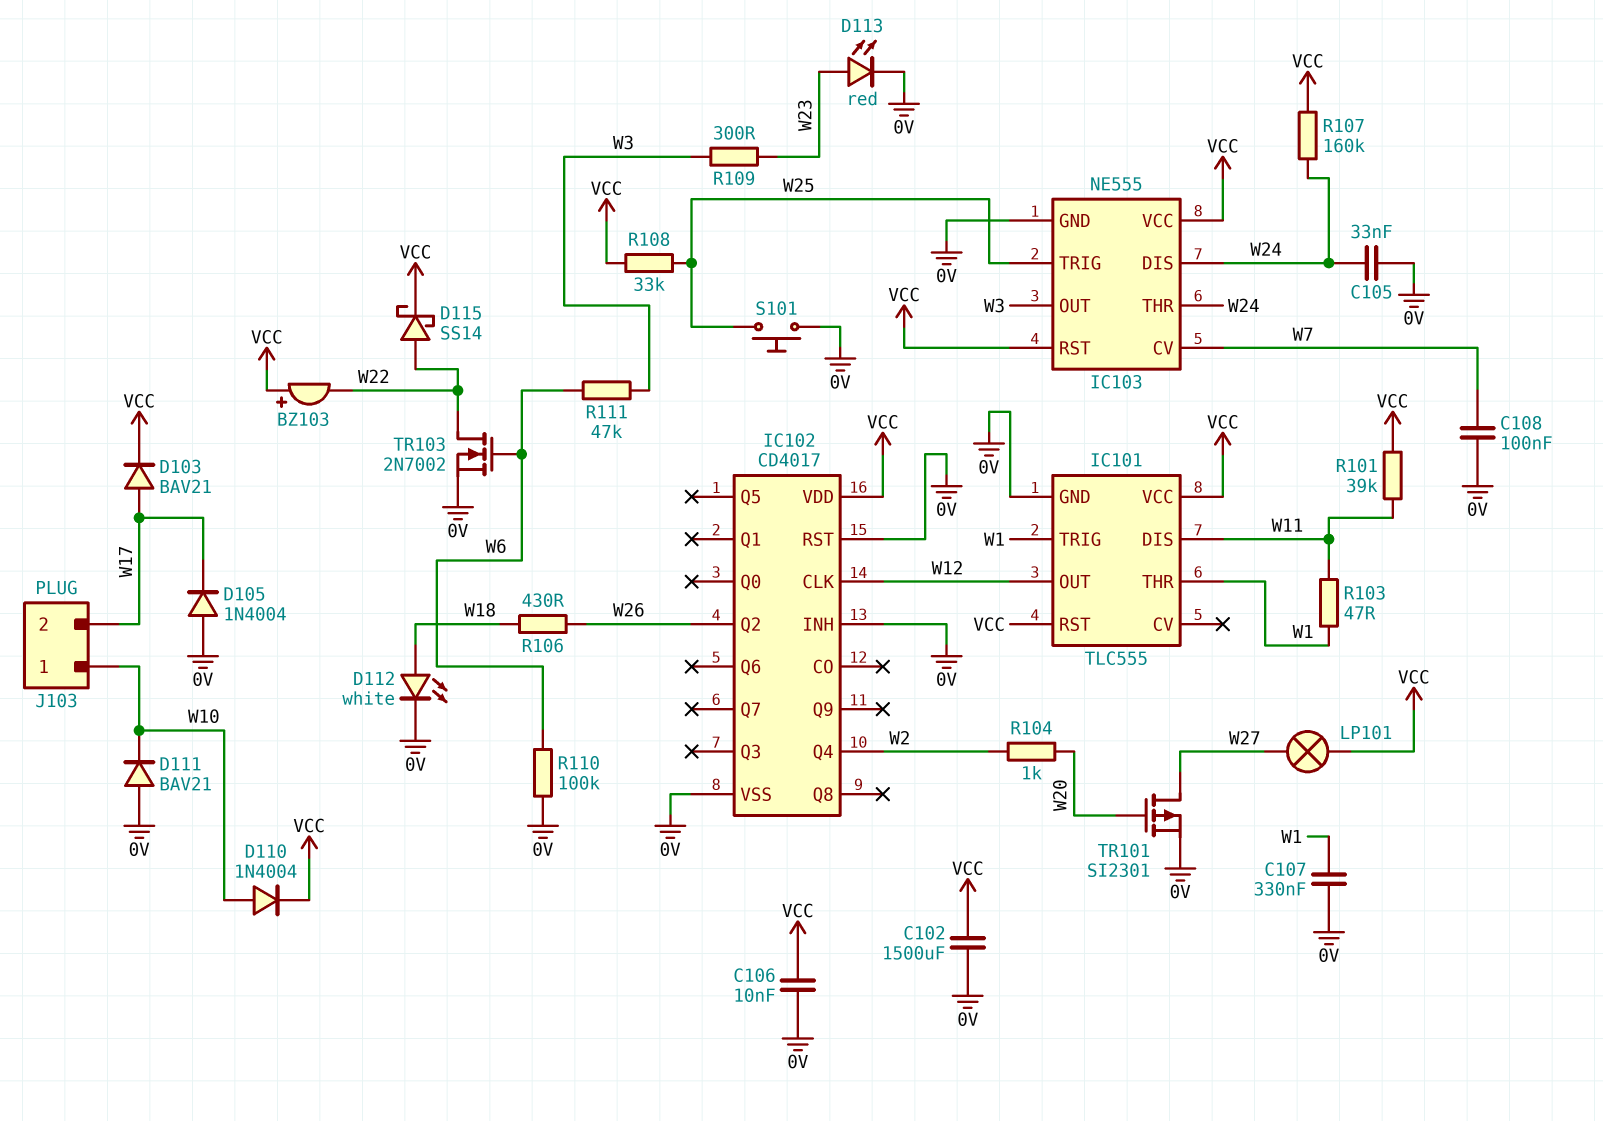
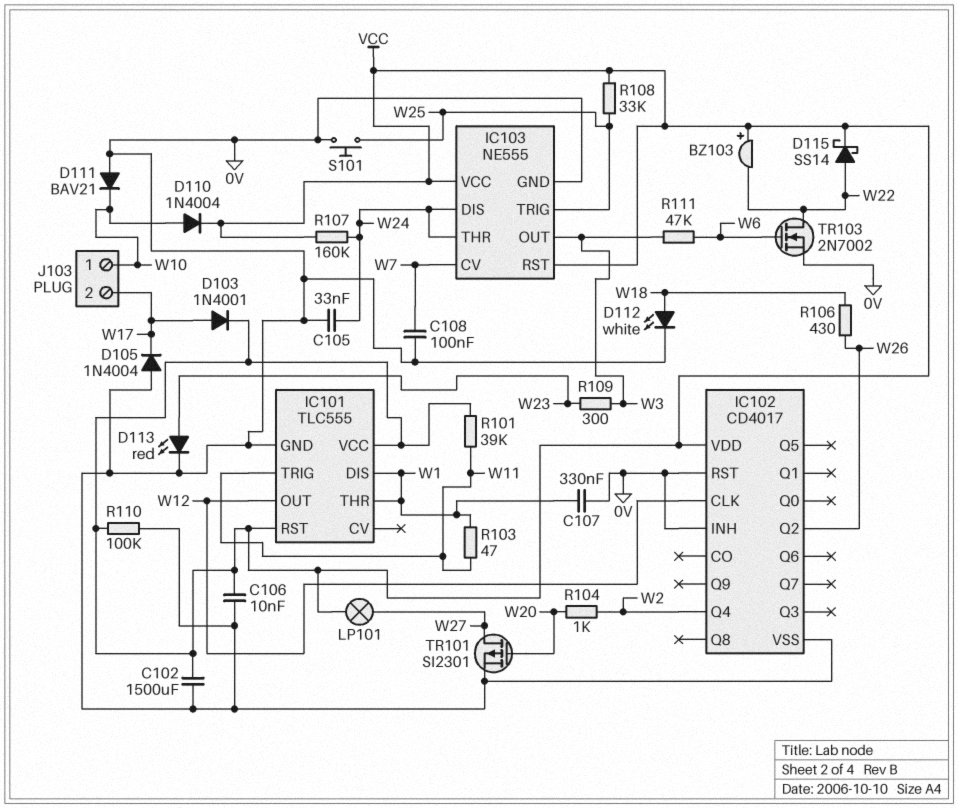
D103: diode BAV21 (A W17, K VCC) -> diode 1N4001 (A W17, K VCC)
IC101 pin DIS: W11 -> W1
IC101 pin TRIG: W1 -> W11
R110: 100k (0V, W6) -> 100k (0V, VCC)

